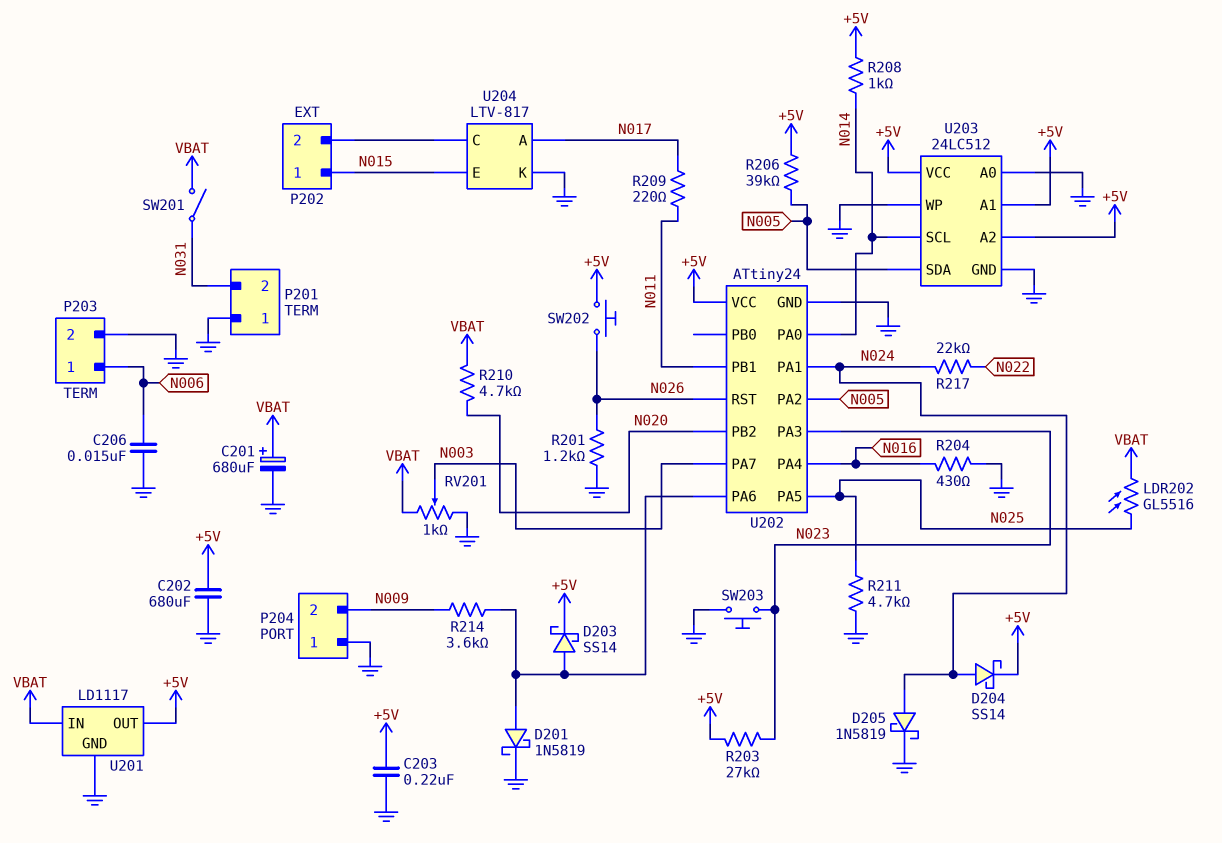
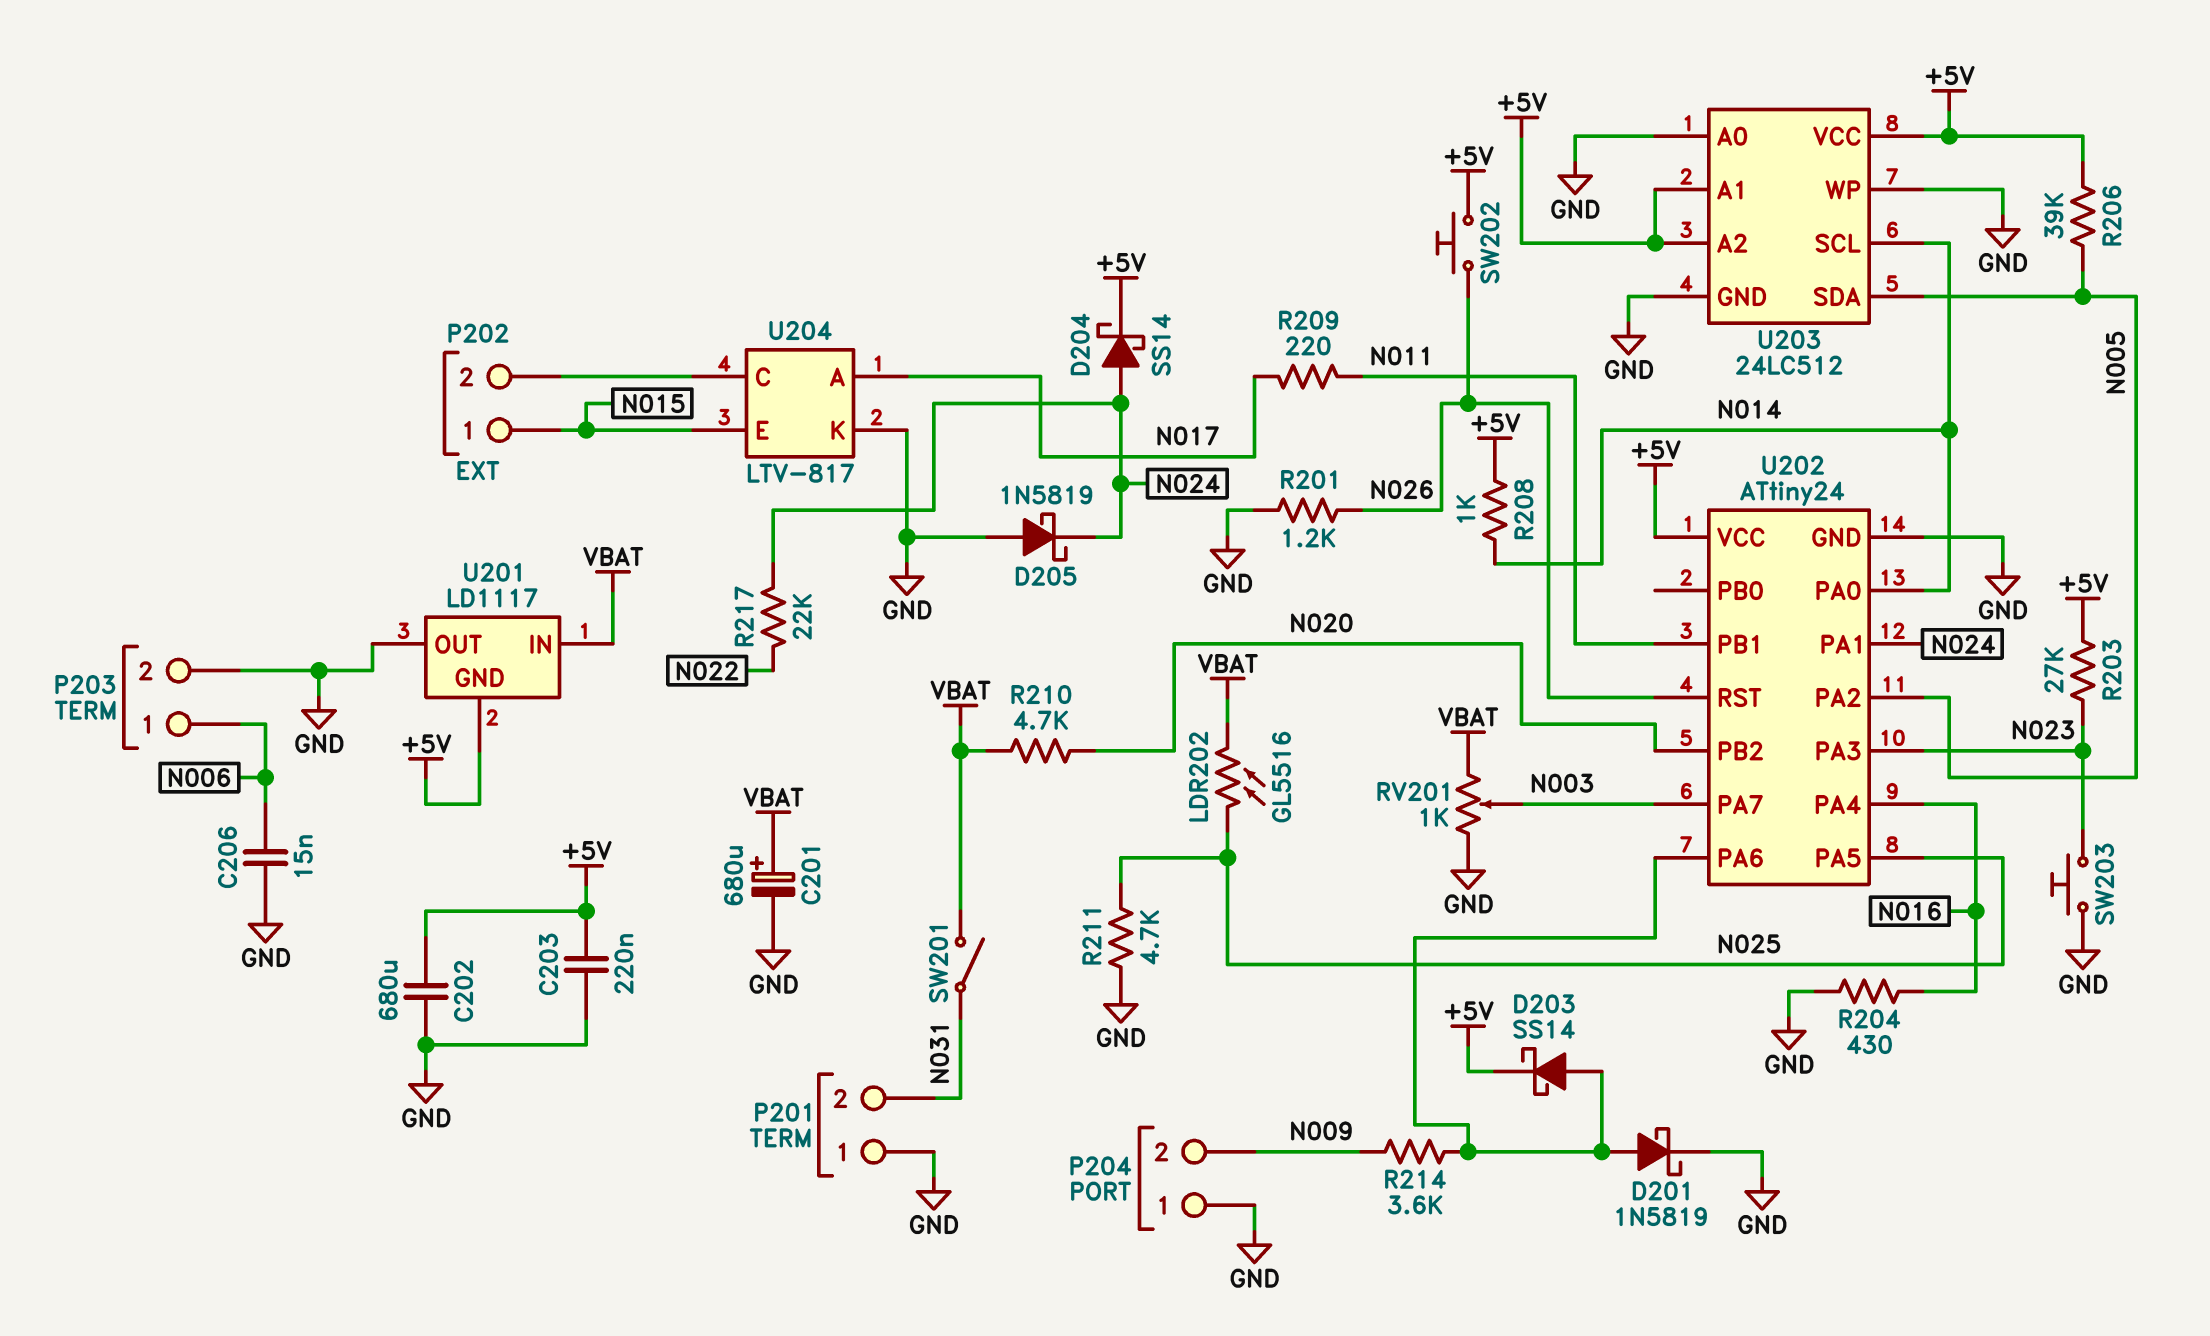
D205: schottky 1N5819 (A N024, K GND) -> schottky 1N5819 (A GND, K N024)
U201 pin GND: GND -> +5V
U201 pin OUT: +5V -> GND

